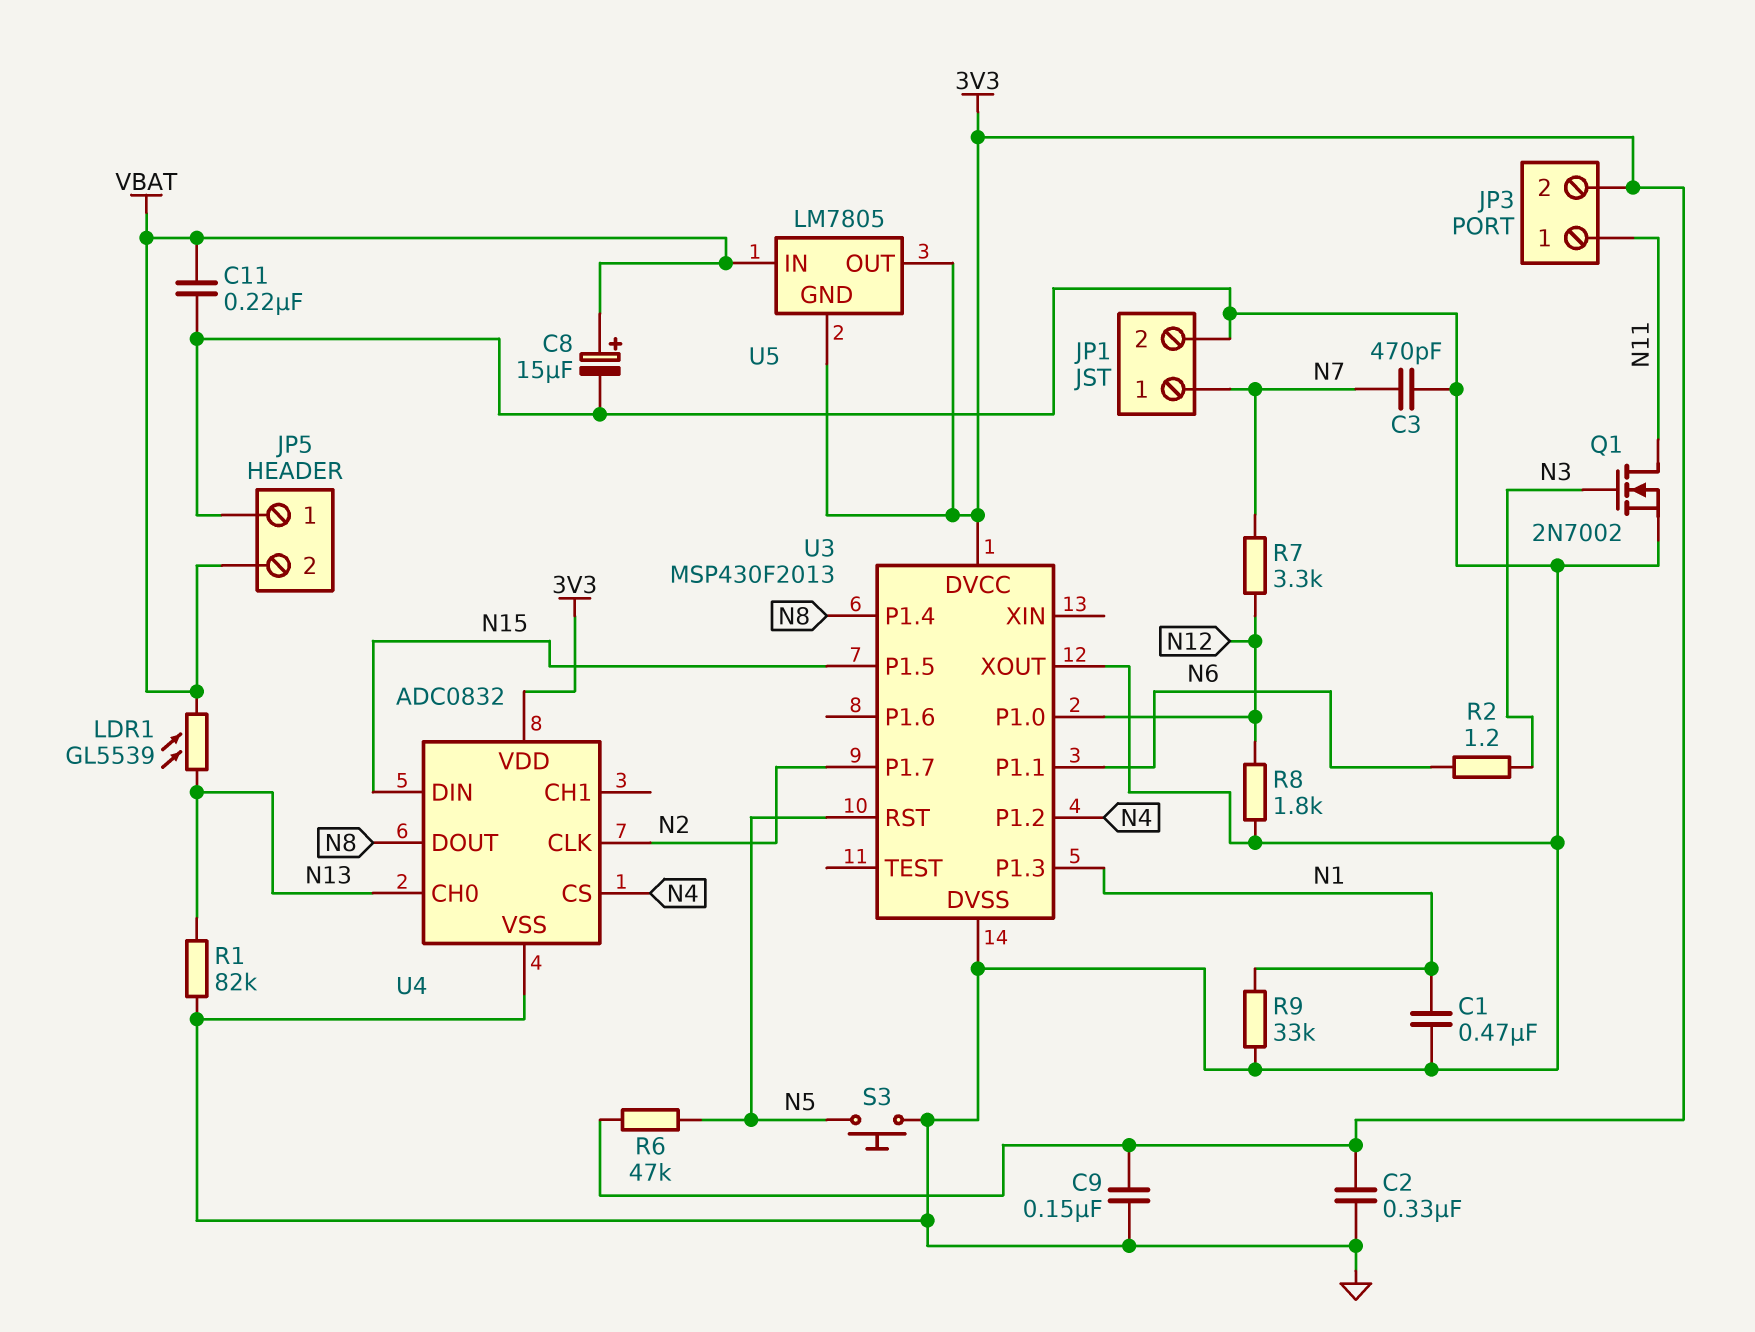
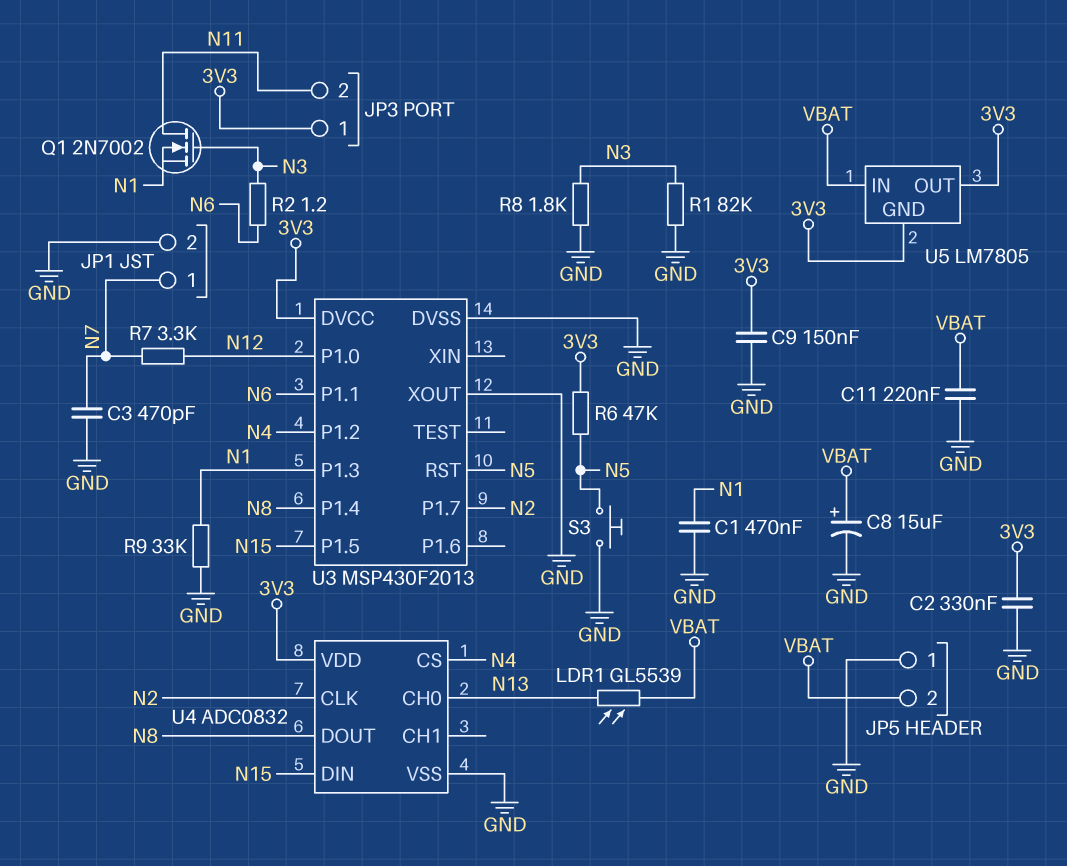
JP3 pin 1: N11 -> 3V3
JP3 pin 2: 3V3 -> N11
Q1: NMOS 2N7002 (G N3, D N11, S GND) -> NMOS 2N7002 (G N3, D N11, S N1)
R1: 82k (GND, N13) -> 82k (GND, N3)
R8: 1.8k (GND, N12) -> 1.8k (GND, N3)

